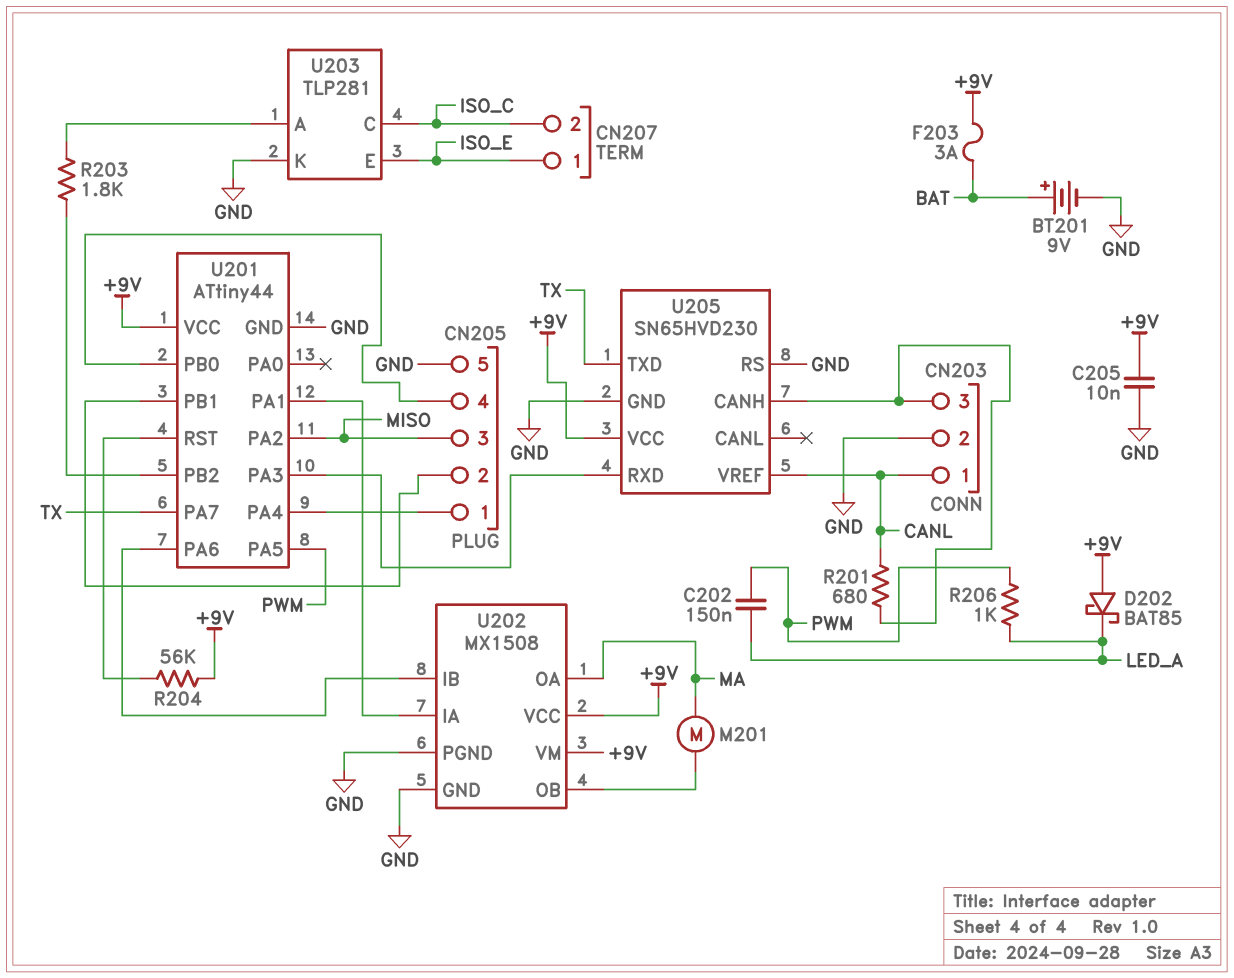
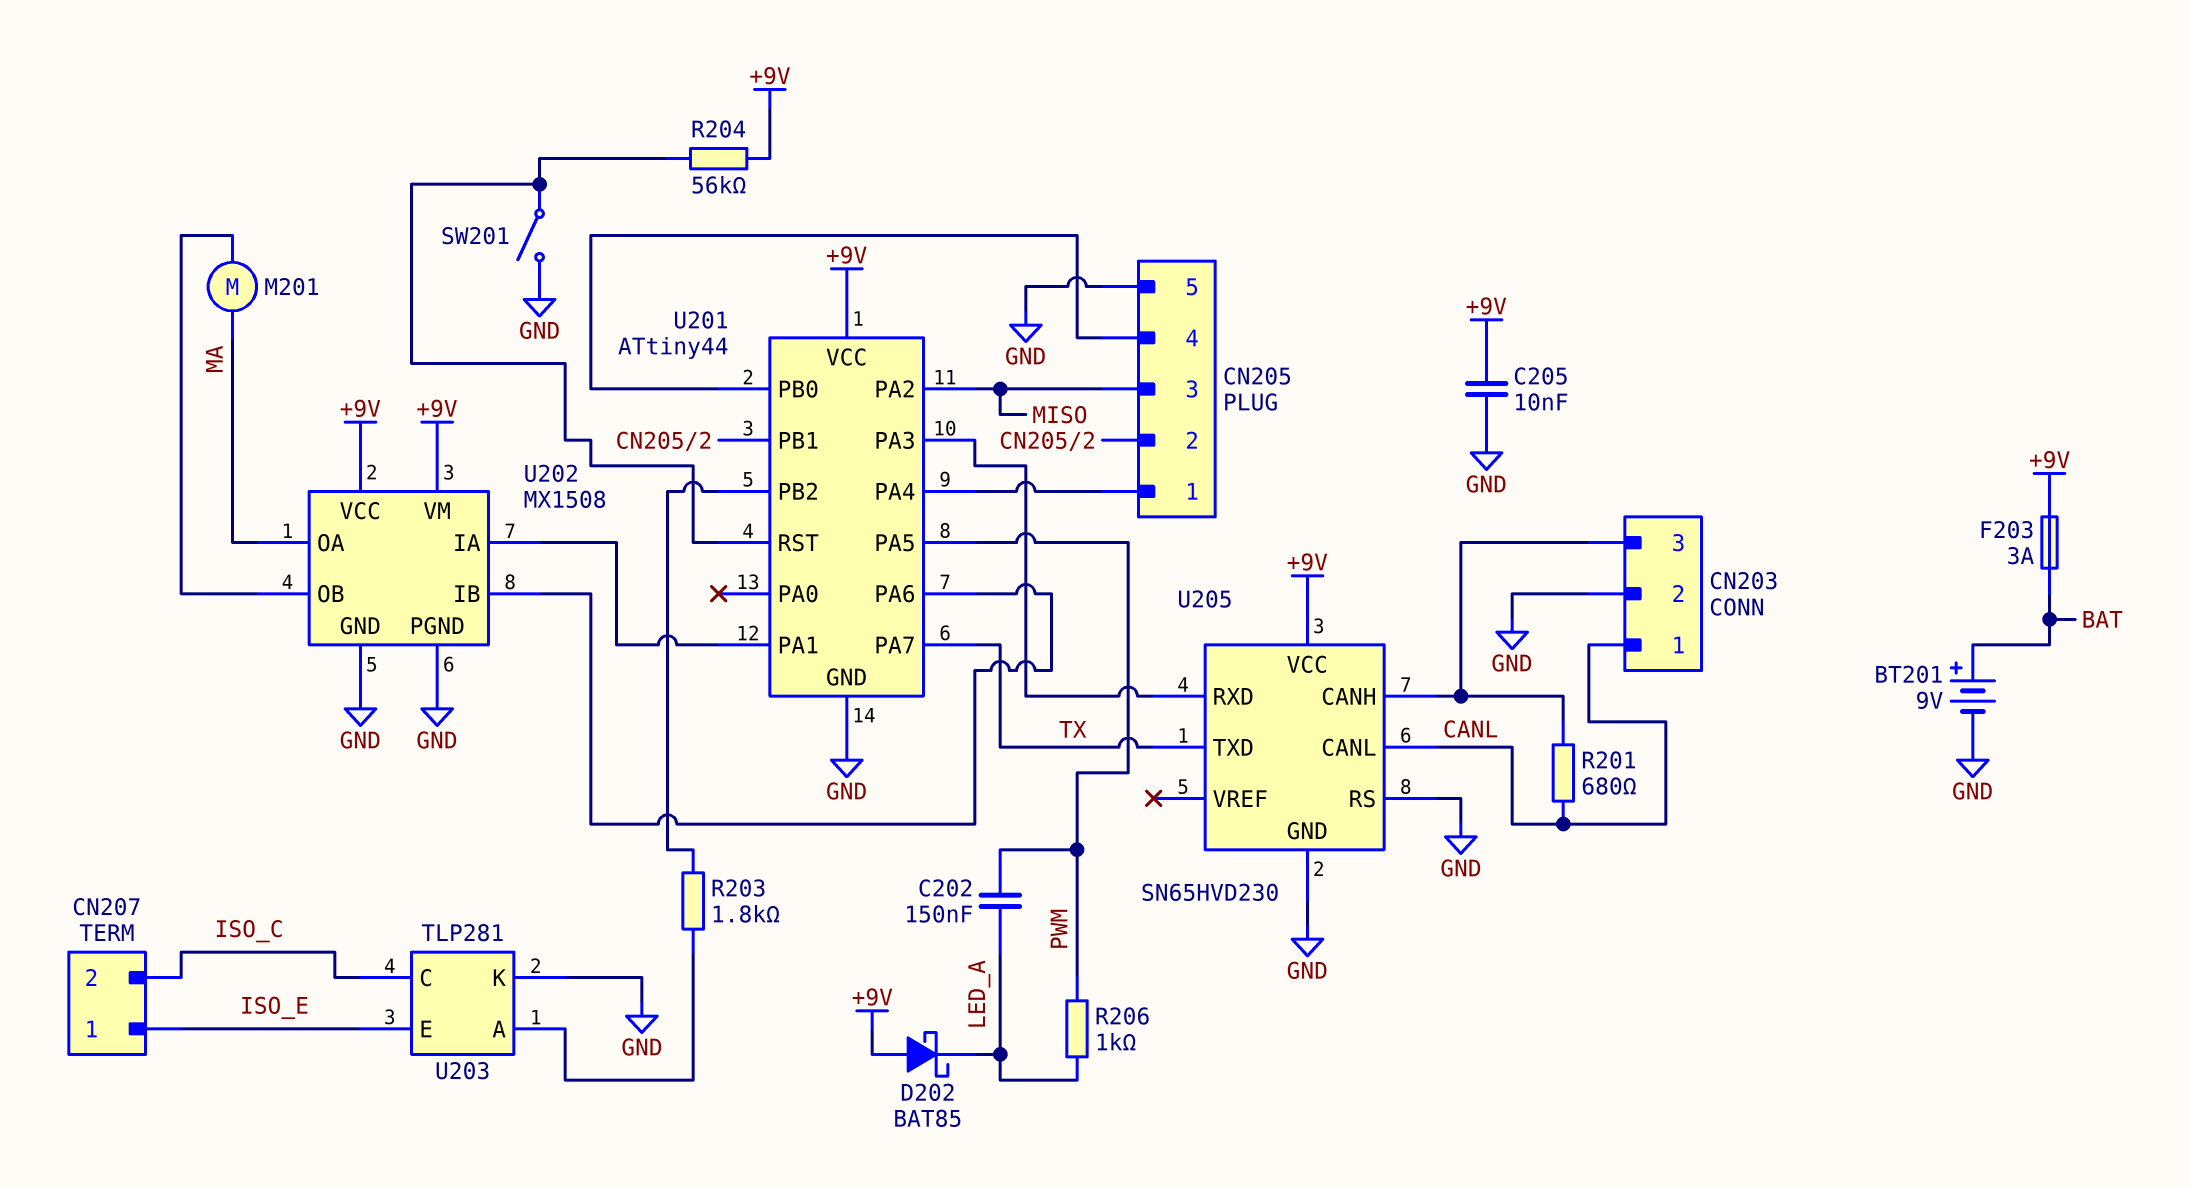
SW201: none -> switch (GND, U201/RST)
U205 pin CANL: none -> CANL
U205 pin VREF: CANL -> none

